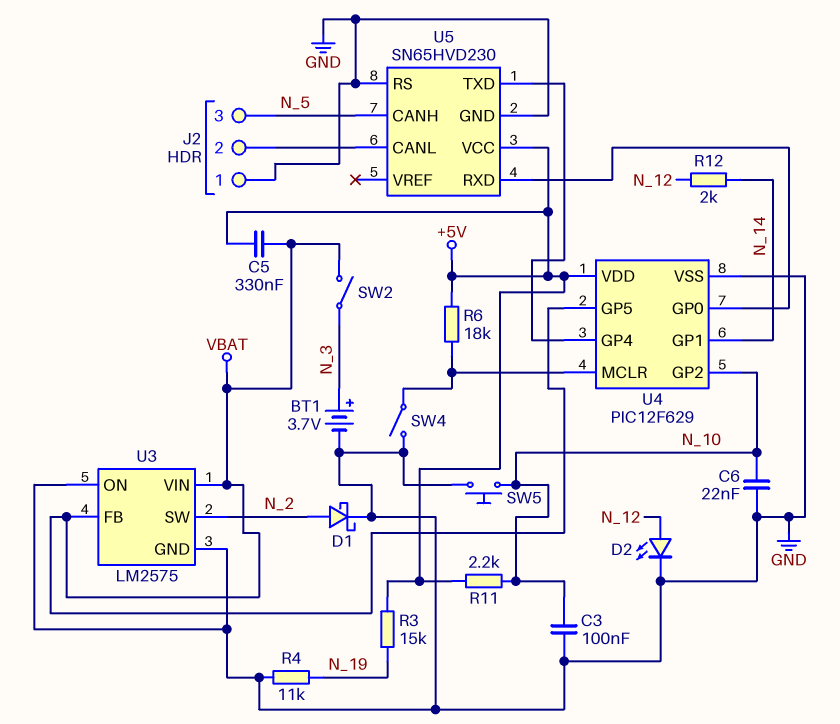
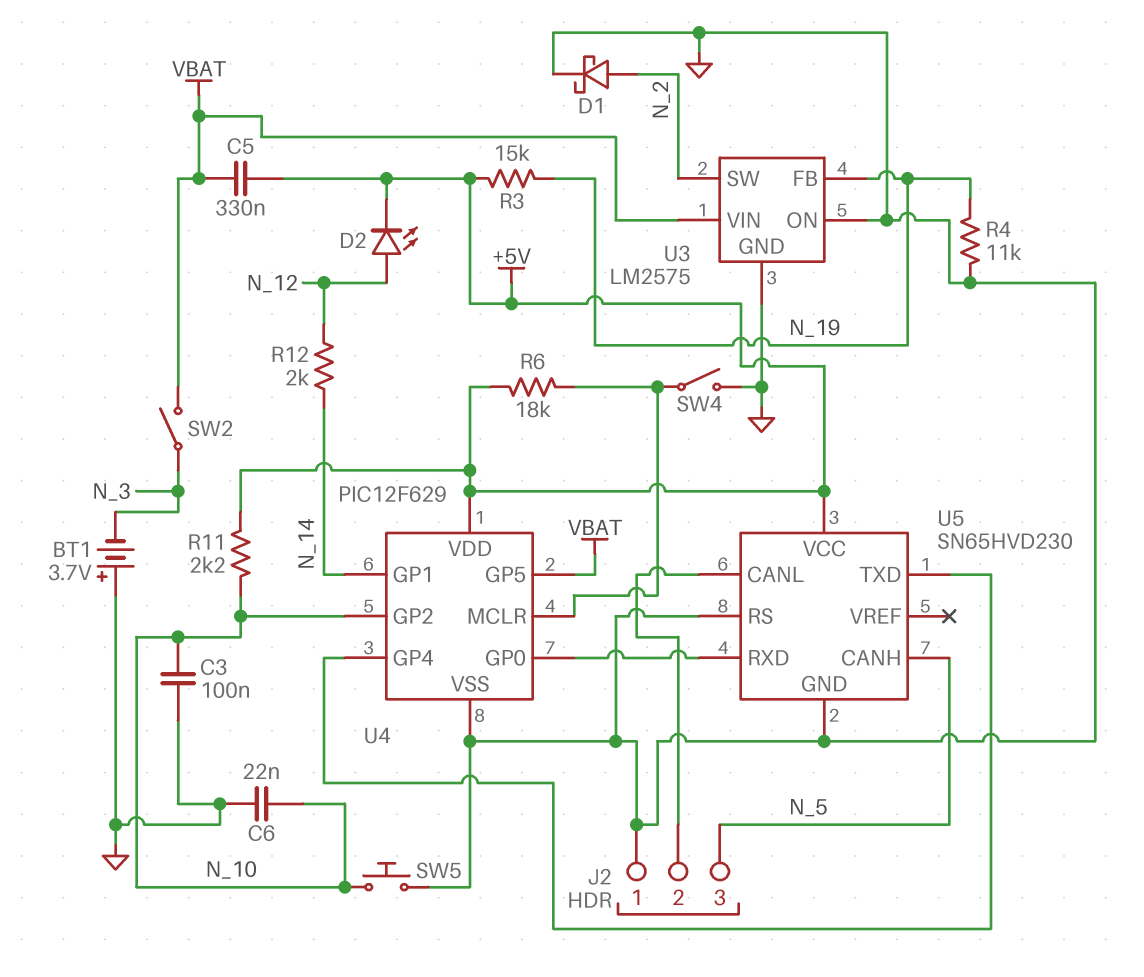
BT1: 3.7V (plus N_3, minus GND) -> 3.7V (plus GND, minus N_3)
D2: LED (A N_12, K GND) -> LED (A N_12, K +5V)
U3 pin FB: VBAT -> N_19

